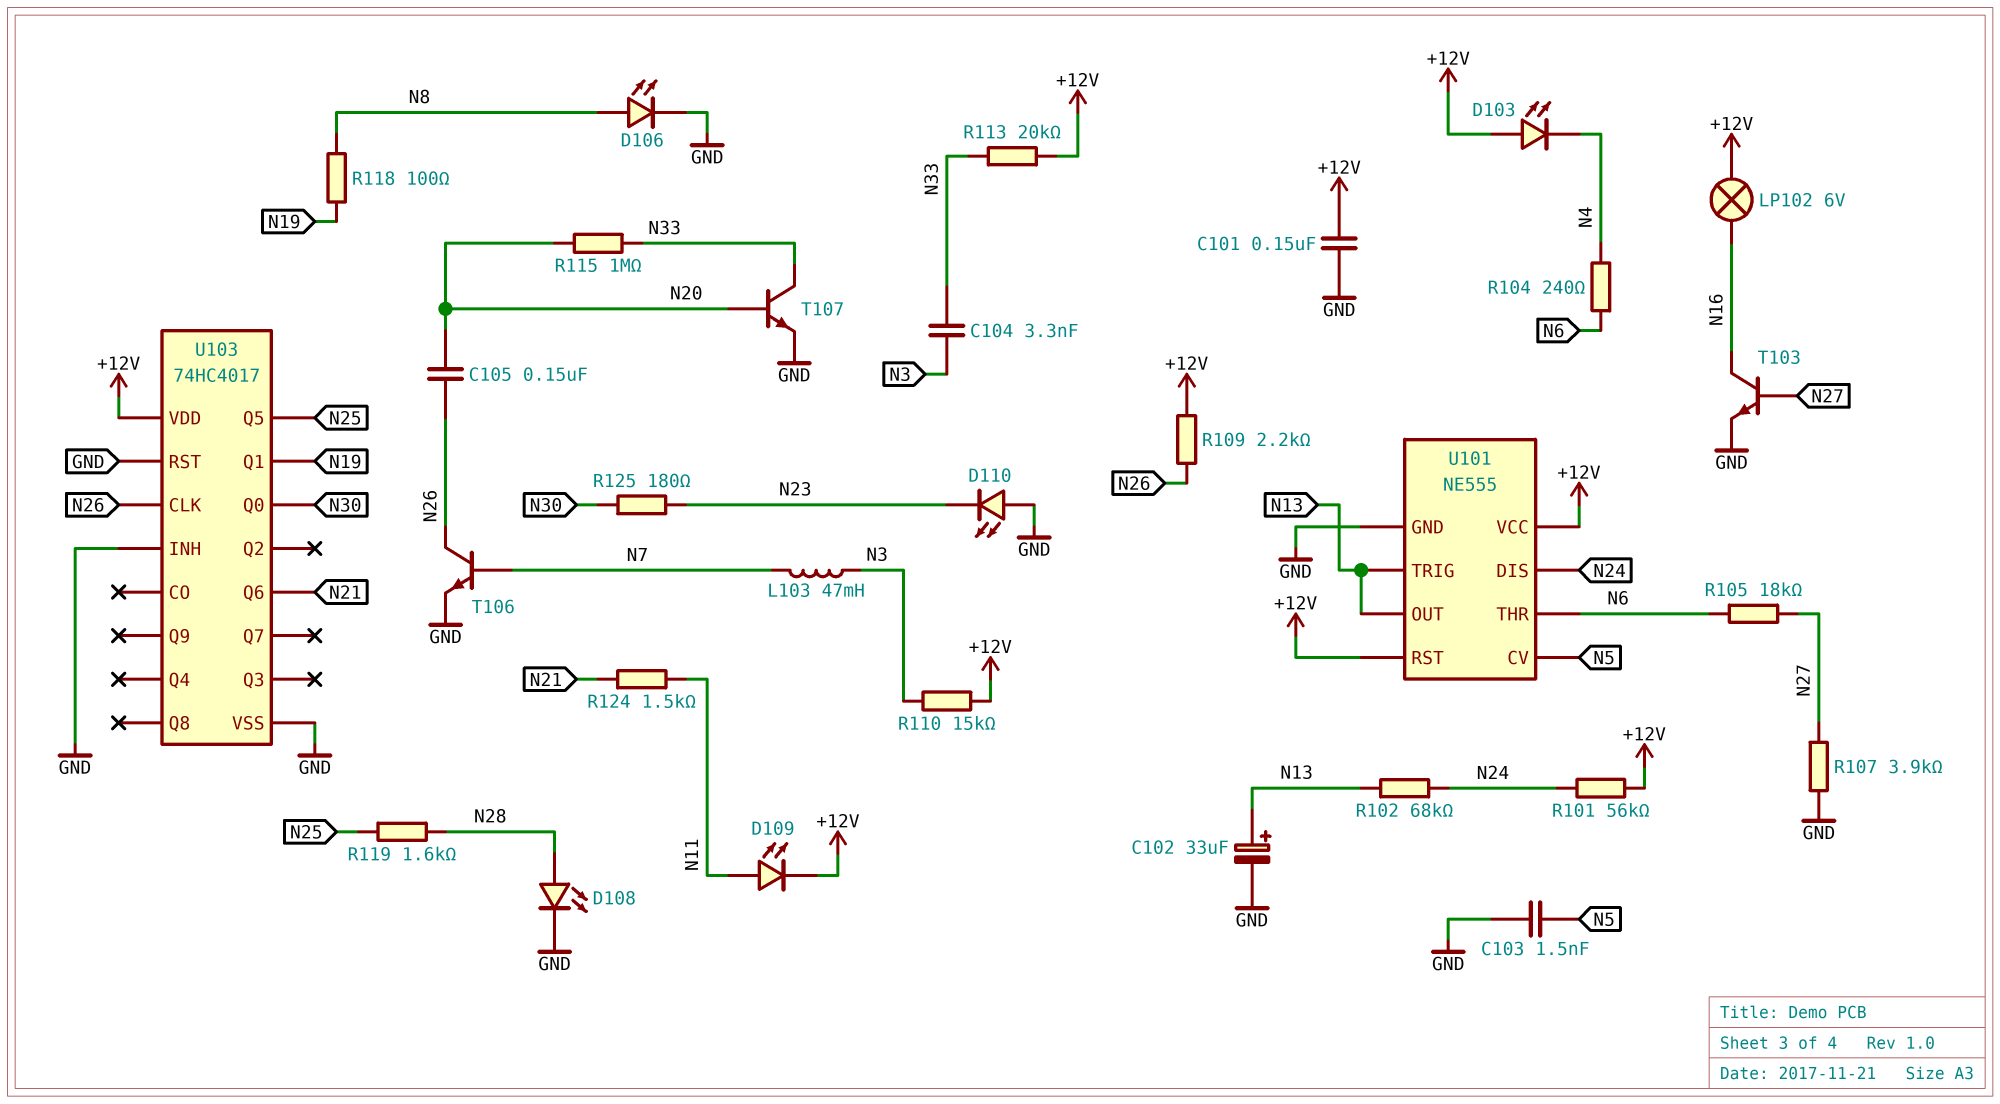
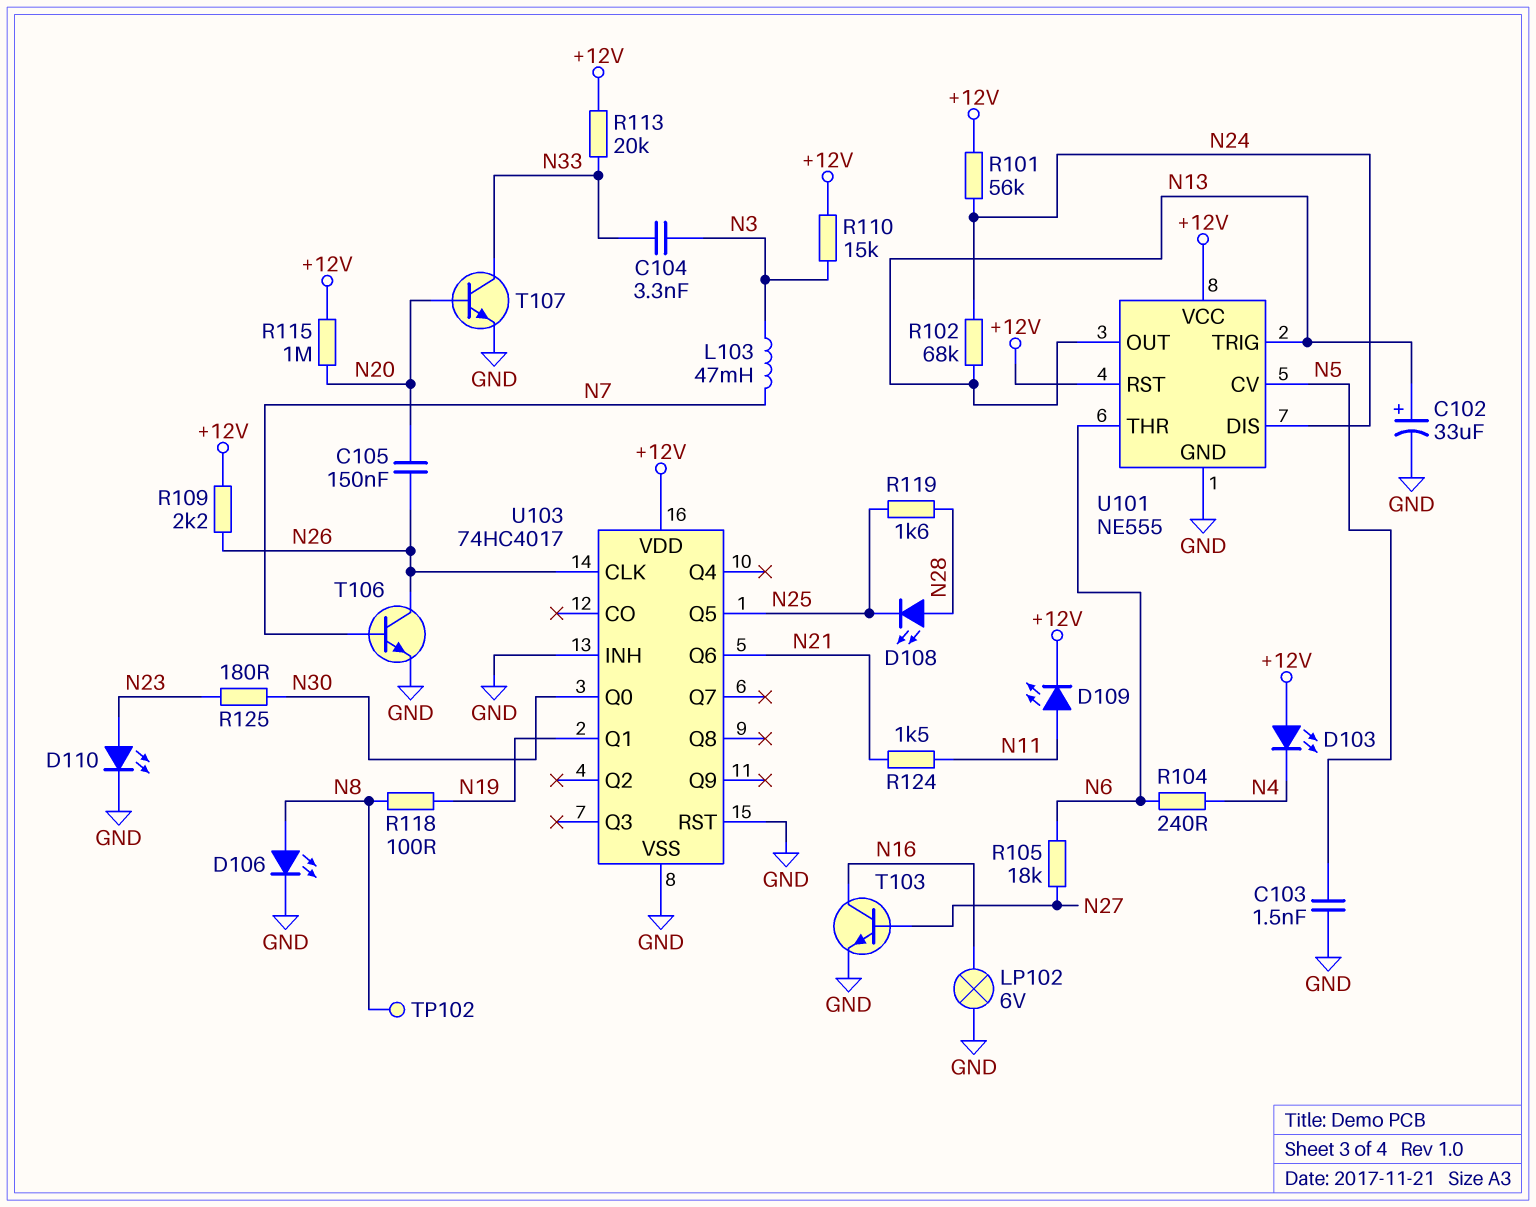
C101: 150nF (+12V, GND) -> none
D108: LED (A N28, K GND) -> LED (A N28, K N25)
D110: LED (A GND, K N23) -> LED (A N23, K GND)
LP102: lamp 6V (+12V, N16) -> lamp 6V (GND, N16)
R107: 3.9k (GND, N27) -> none
R115: 1M (N20, N33) -> 1M (+12V, N20)
TP102: none -> test point (N8)

